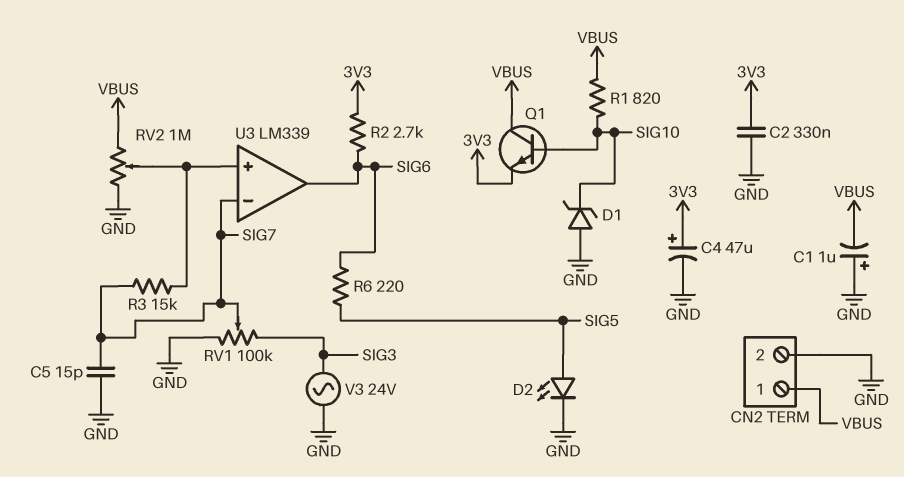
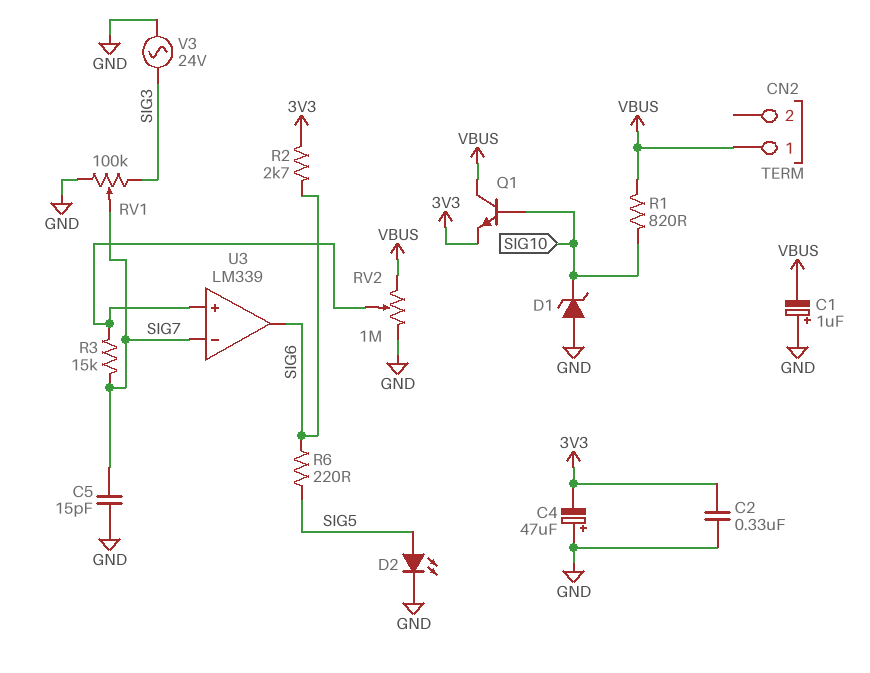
C4: 47uF (plus 3V3, minus GND) -> 47uF (plus GND, minus 3V3)
CN2 pin 2: GND -> none

